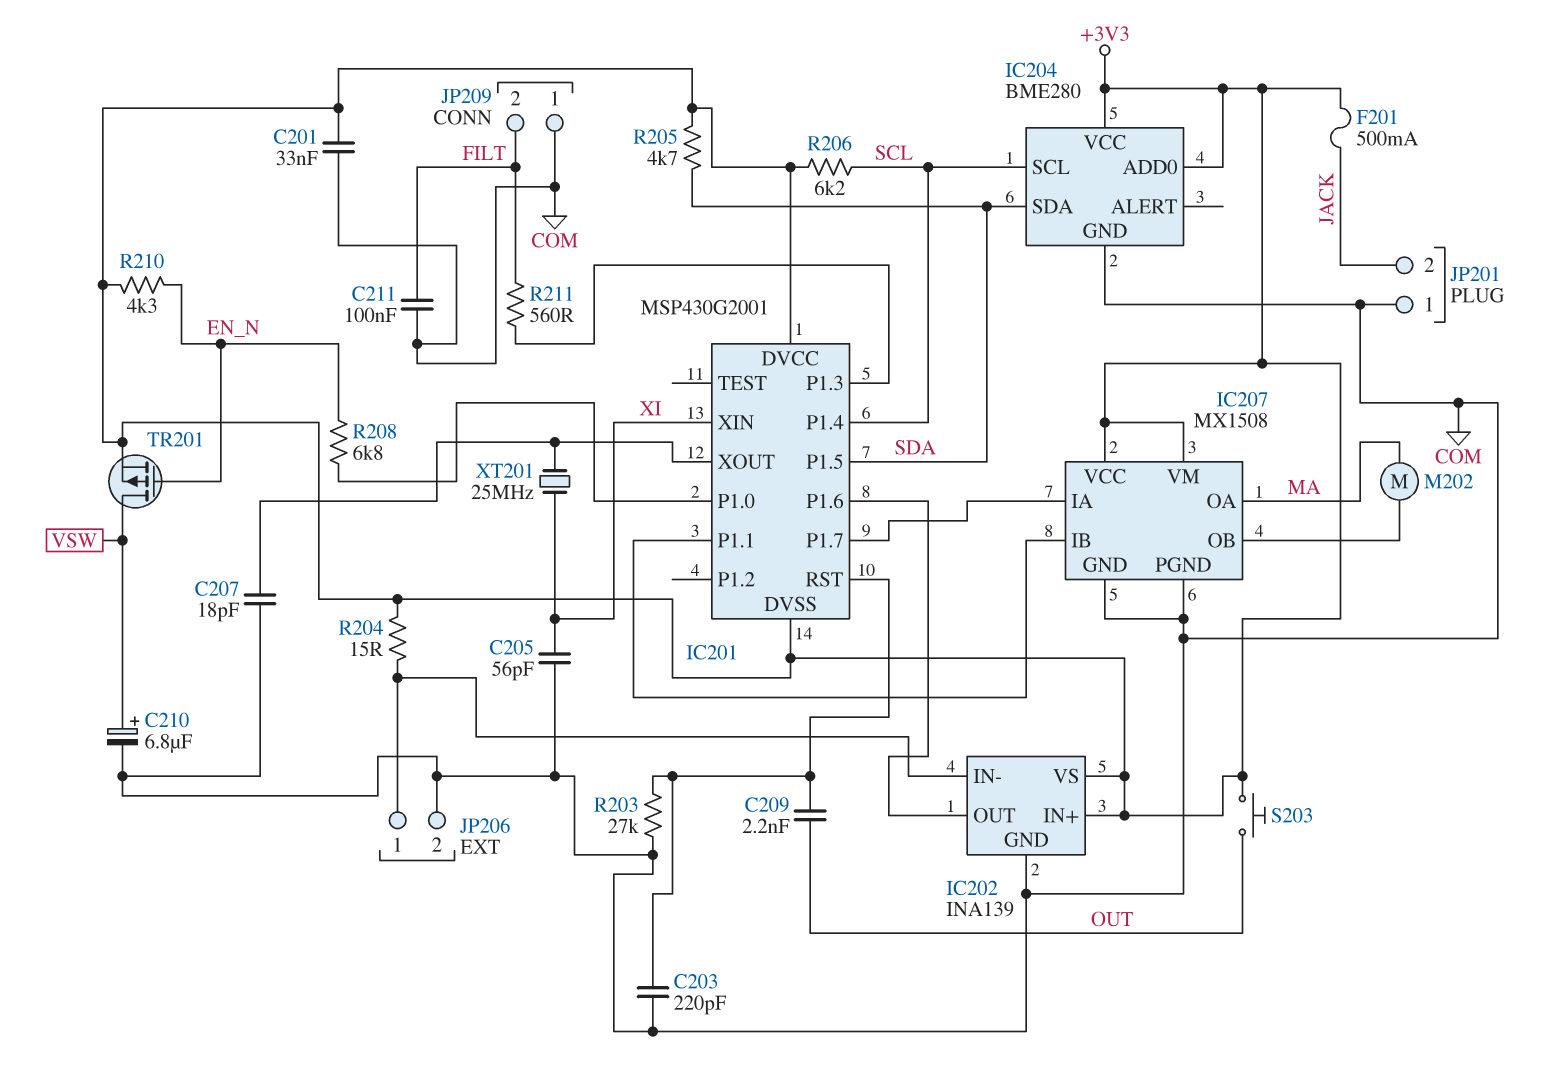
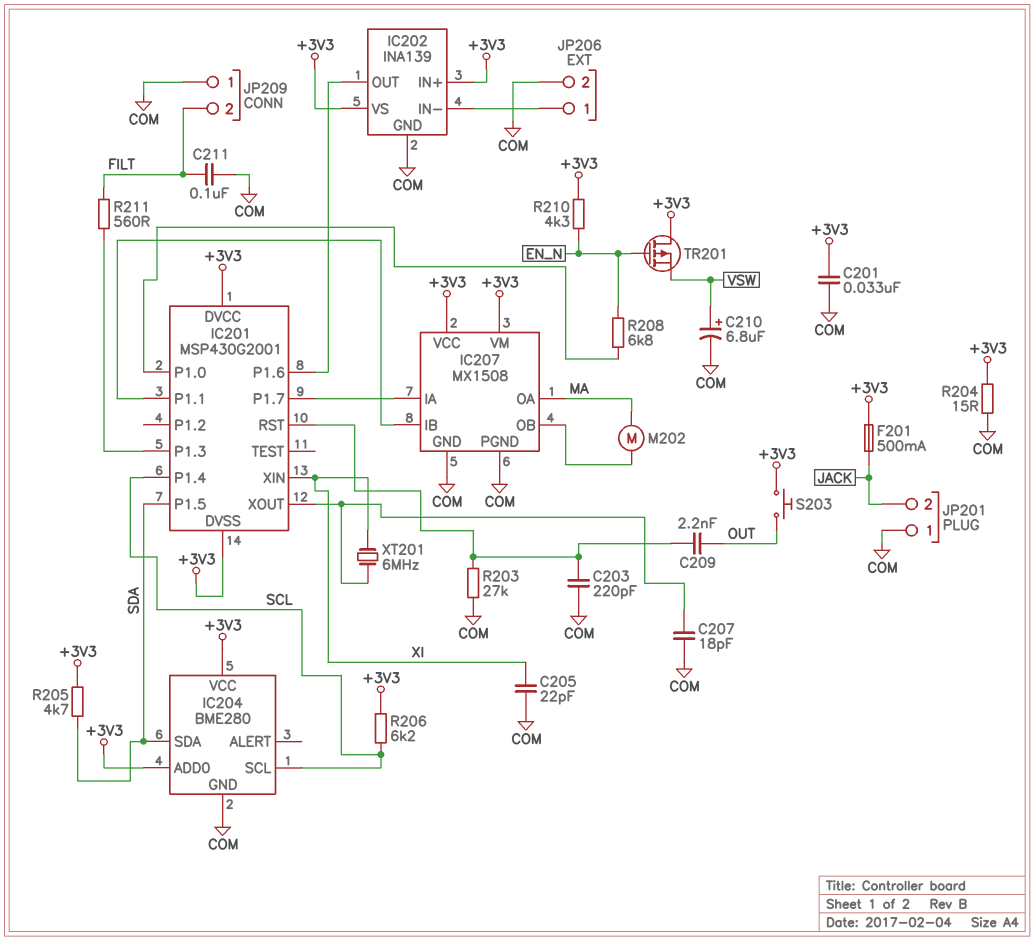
C205: 56pF (COM, XI) -> 22pF (COM, XI)
R204: 15 (+3V3, IC202/IN-) -> 15 (+3V3, COM)
TR201: PMOS (G EN_N, D VSW, S +3V3) -> PMOS (G EN_N, D +3V3, S VSW)
XT201: 25MHz (IC201/XOUT, XI) -> 6MHz (IC201/XOUT, XI)

